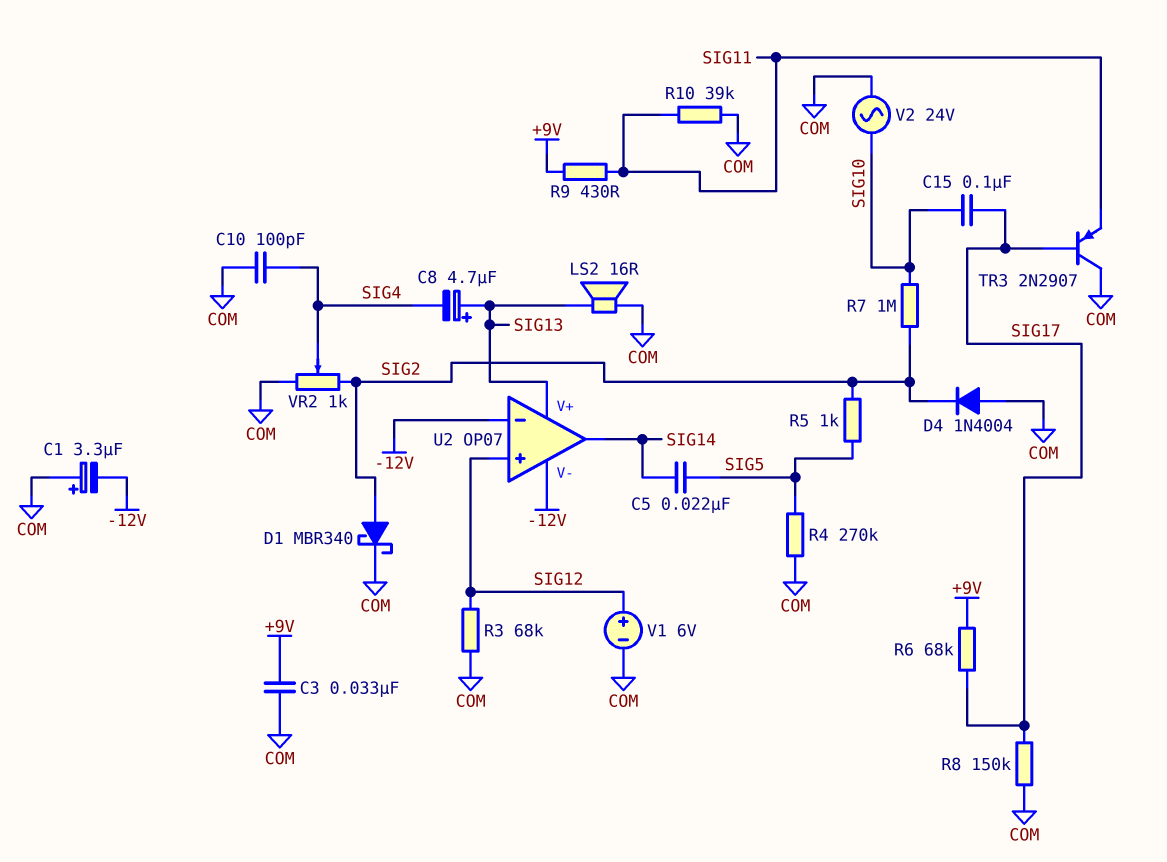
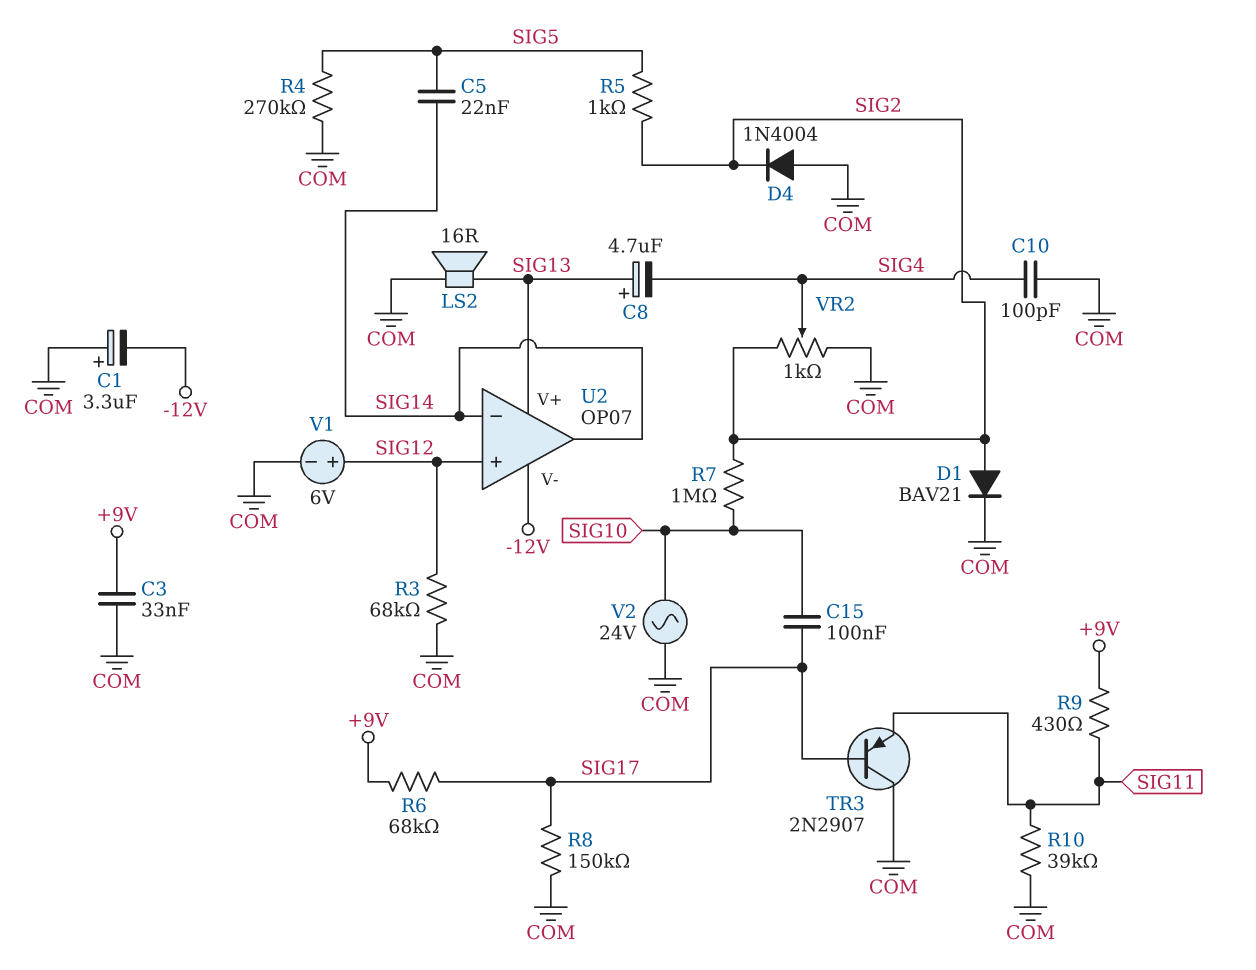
D1: schottky MBR340 (A SIG2, K COM) -> diode BAV21 (A SIG2, K COM)
U2 pin in-: -12V -> SIG14

